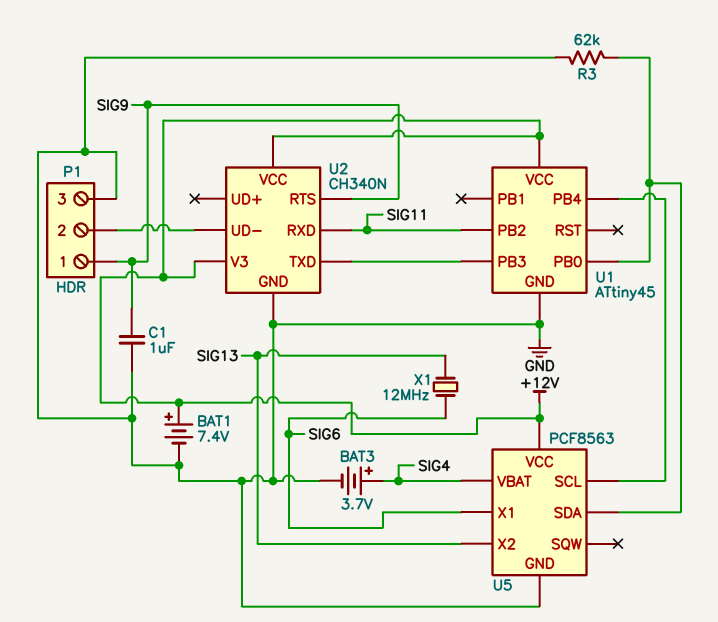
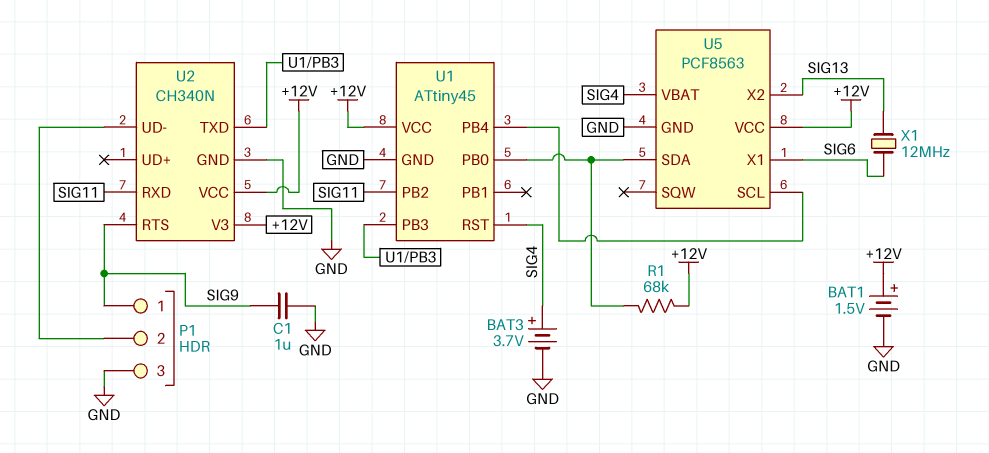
BAT1: 7.4V (plus +12V, minus GND) -> 1.5V (plus +12V, minus GND)
R1: none -> 68k (+12V, U1/PB0)
R3: 62k (GND, U1/PB0) -> none
U1 pin RST: none -> SIG4

